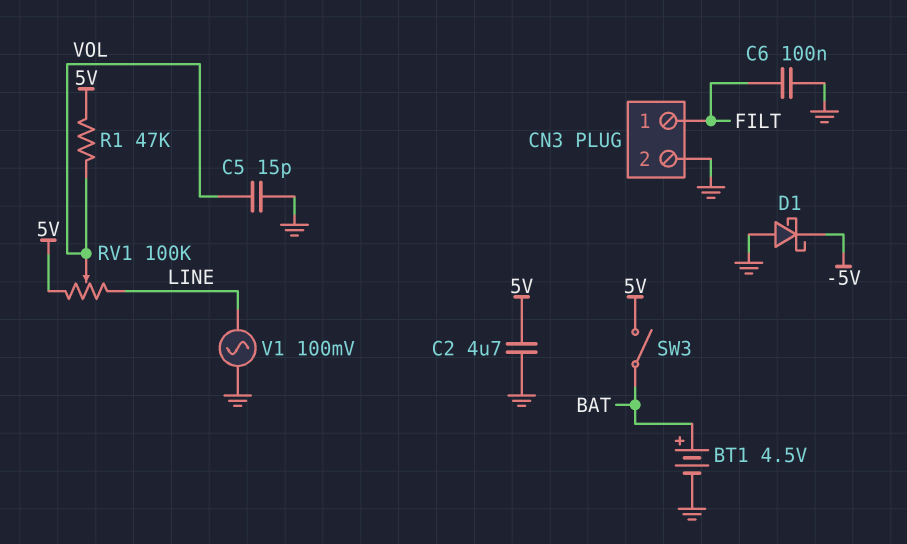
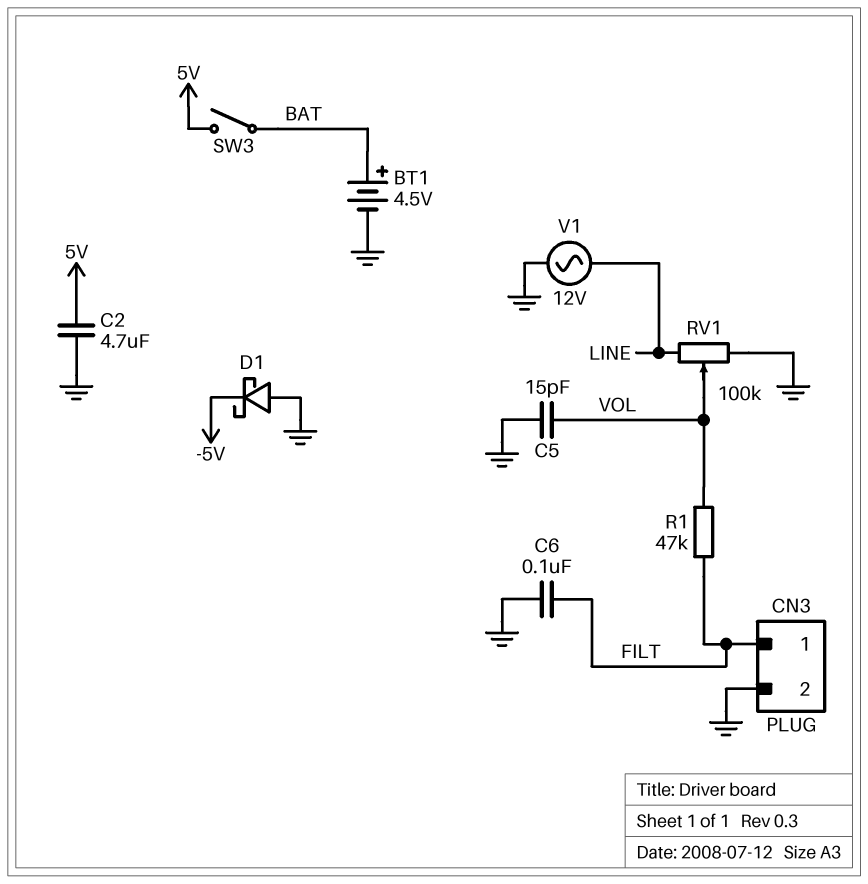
R1: 47k (5V, VOL) -> 47k (FILT, VOL)
RV1: 100k (5V, LINE, wiper VOL) -> 100k (GND, LINE, wiper VOL)
V1: AC 100mV (GND, LINE) -> AC 12V (GND, LINE)

